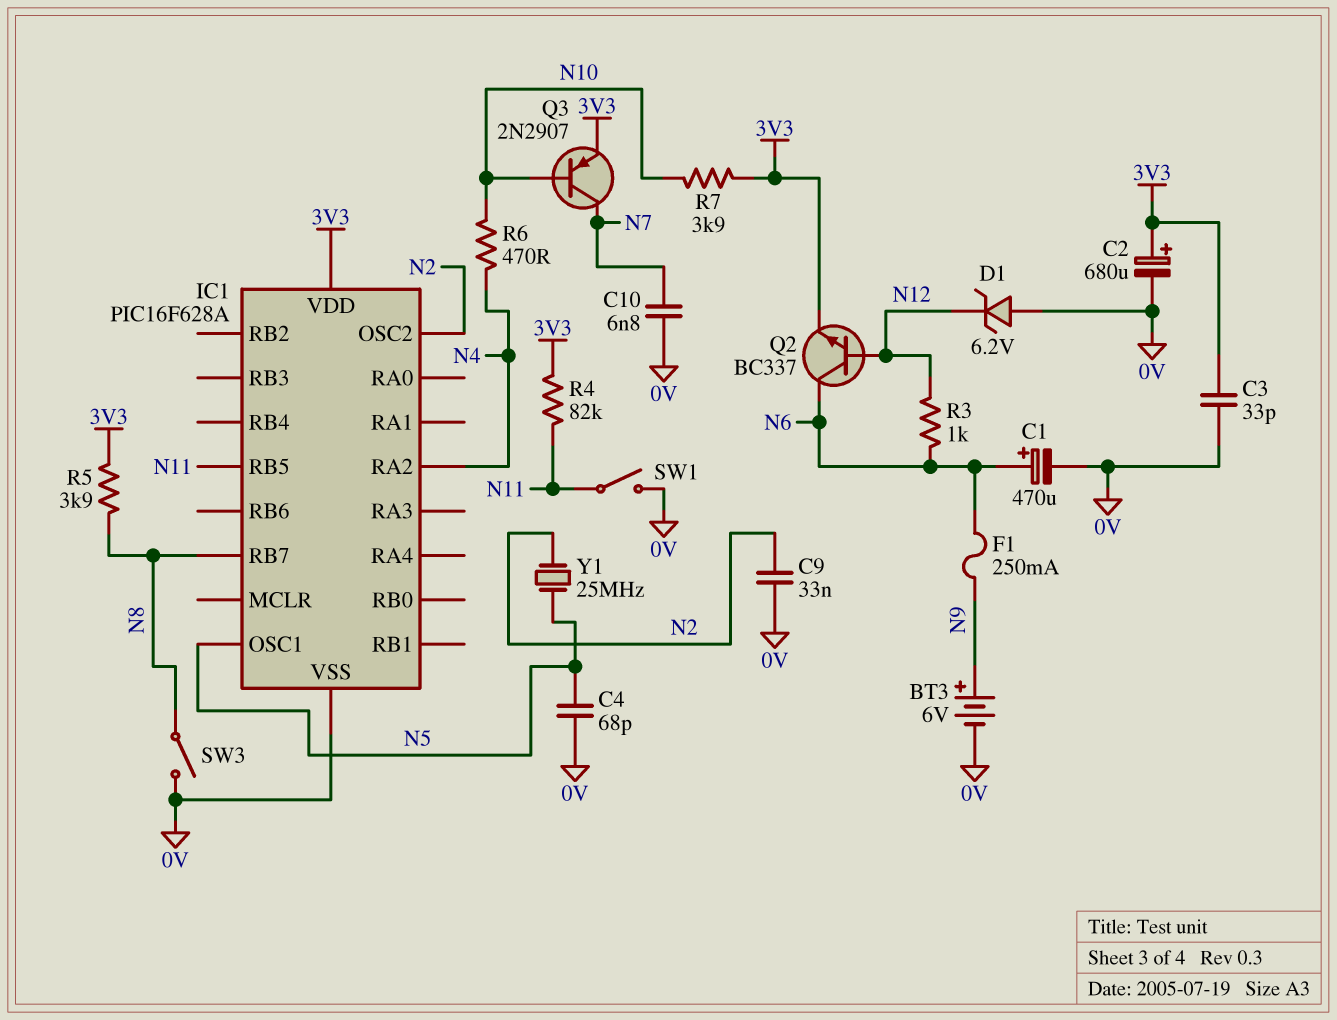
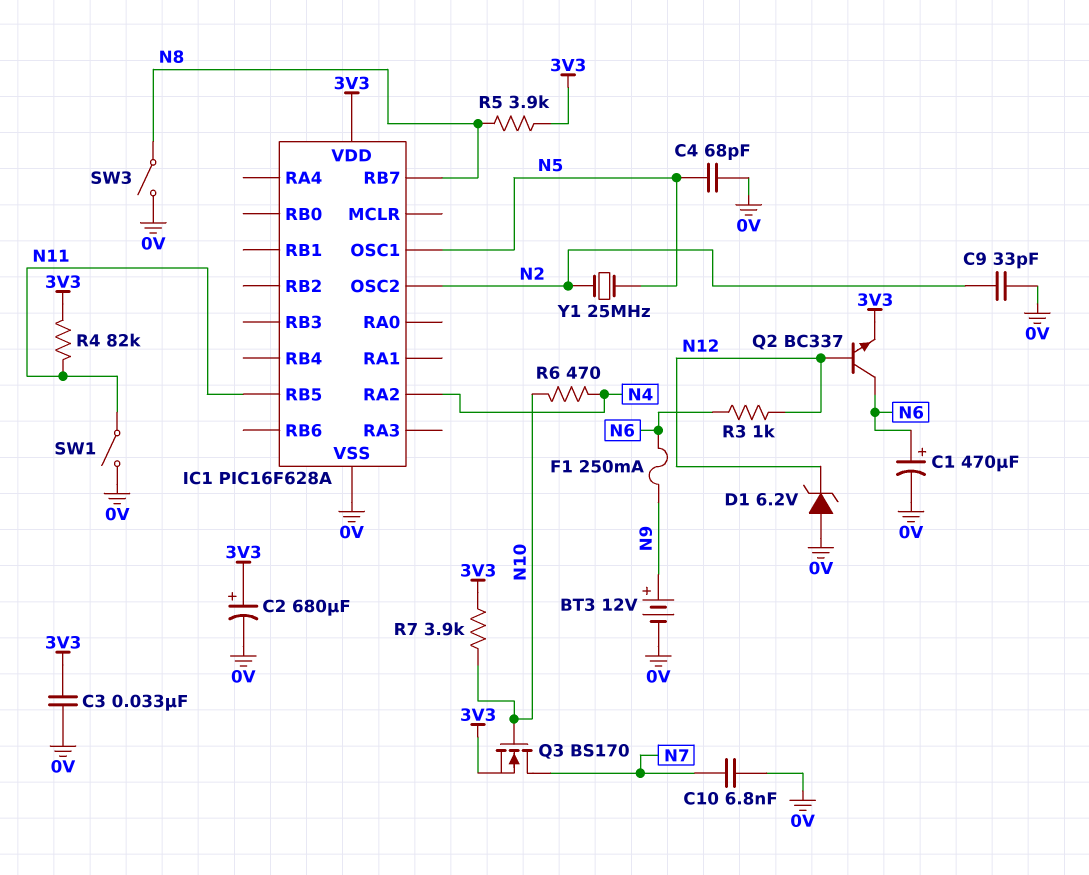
BT3: 6V (plus N9, minus 0V) -> 12V (plus N9, minus 0V)
C3: 33pF (0V, 3V3) -> 33nF (0V, 3V3)
C9: 33nF (0V, N2) -> 33pF (0V, N2)
Q3: PNP 2N2907 (B N10, C N7, E 3V3) -> NMOS BS170 (G N10, D N7, S 3V3)

